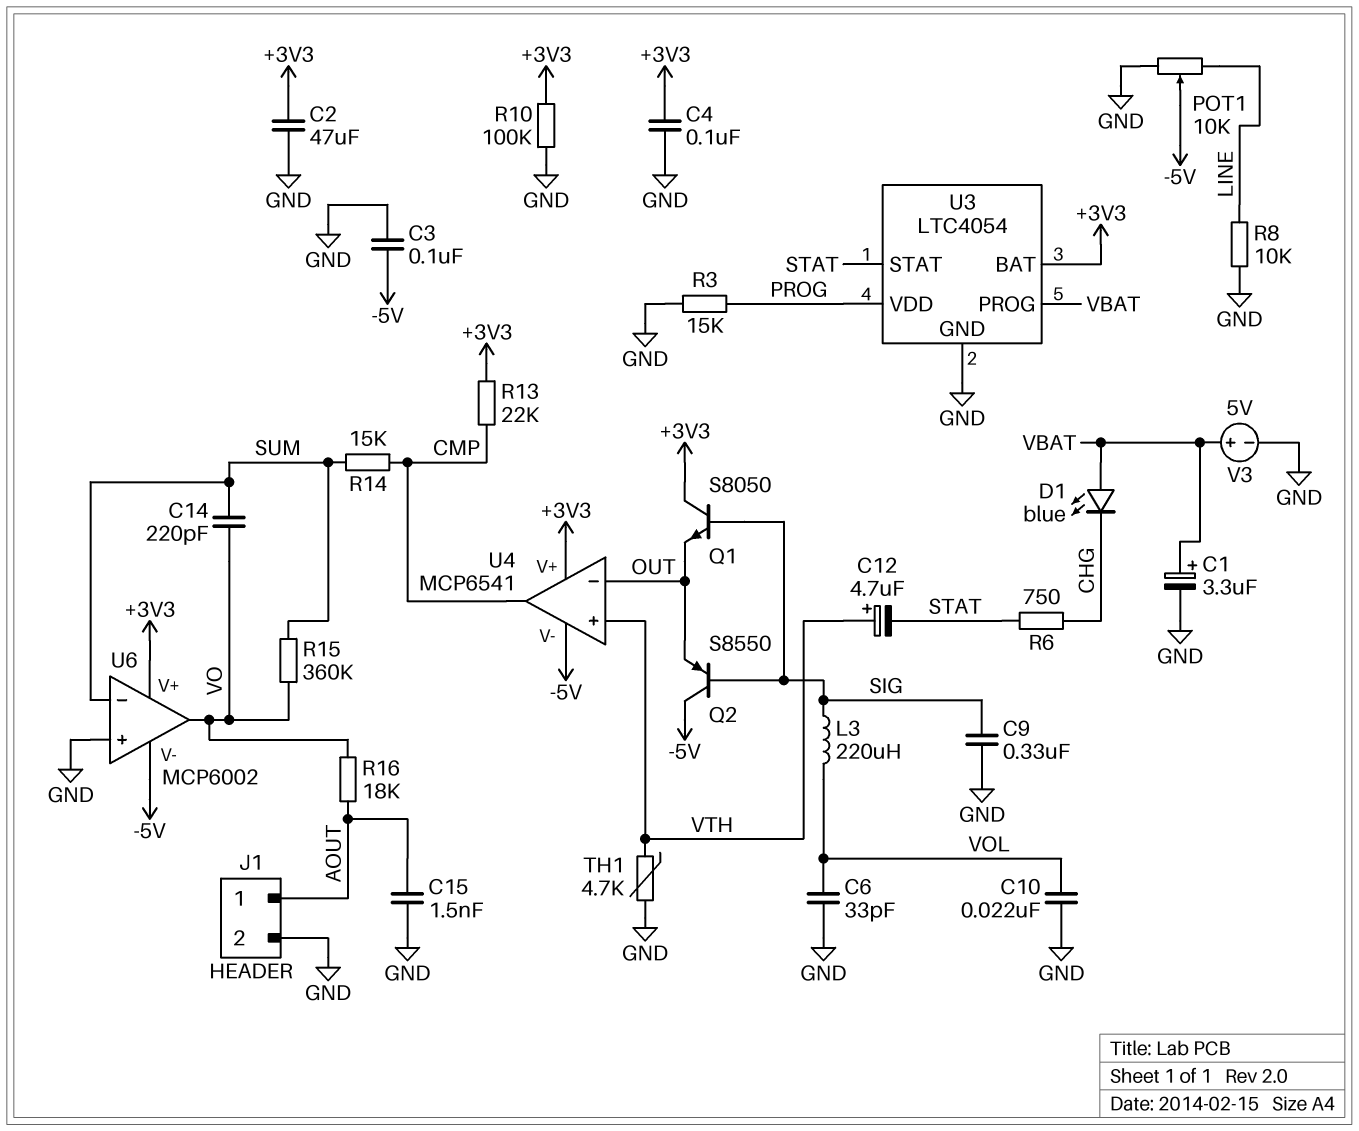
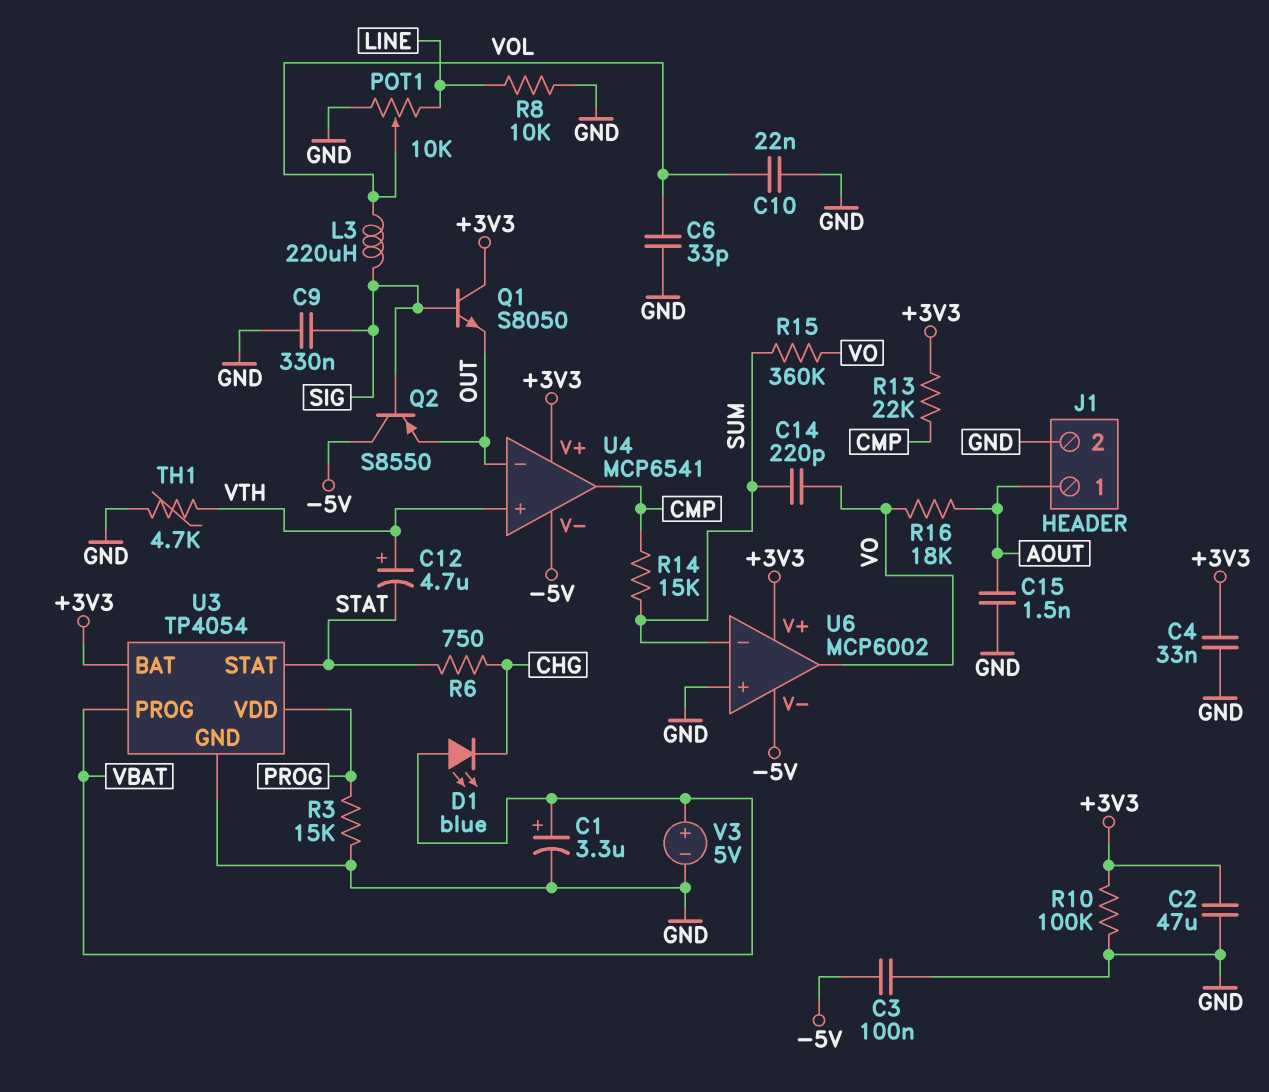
C4: 100nF (+3V3, GND) -> 33nF (+3V3, GND)
POT1: 10k (GND, LINE, wiper -5V) -> 10k (GND, LINE, wiper VOL)
U3: LTC4054 -> TP4054

